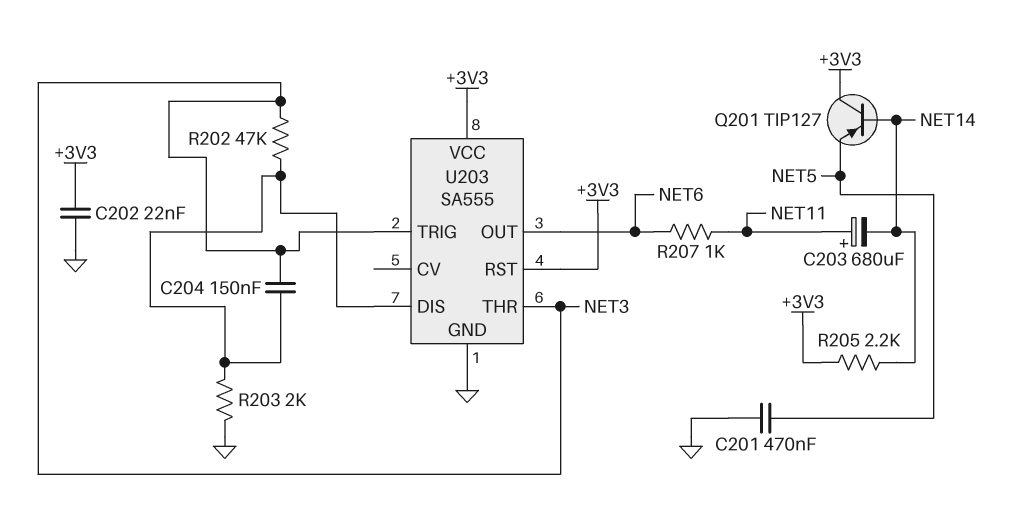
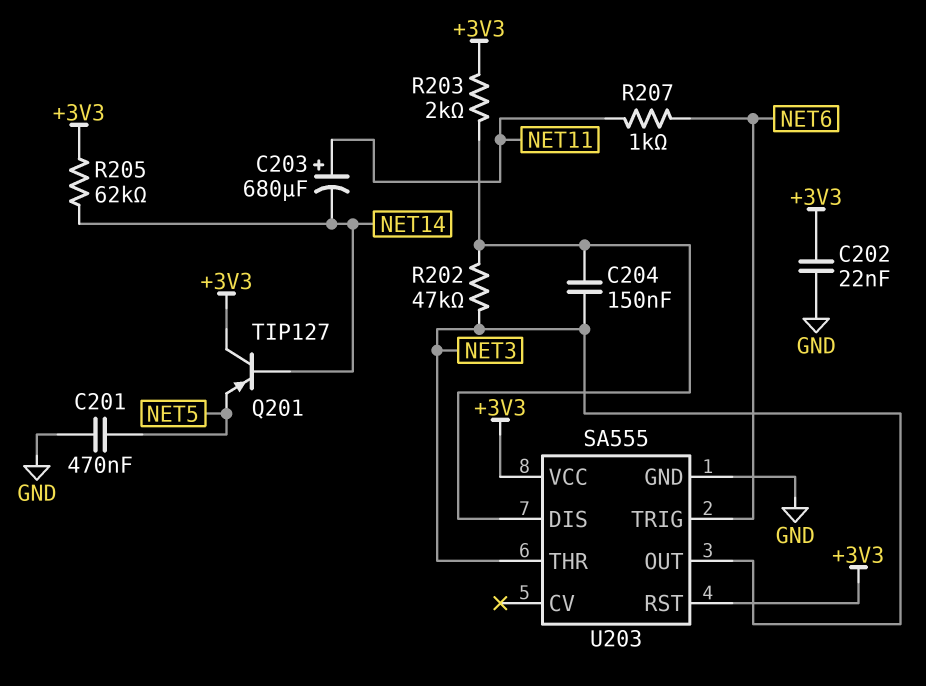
R203: 2k (GND, U203/DIS) -> 2k (+3V3, U203/DIS)
R205: 2.2k (+3V3, NET14) -> 62k (+3V3, NET14)
U203 pin OUT: NET6 -> NET3
U203 pin TRIG: NET3 -> NET6

